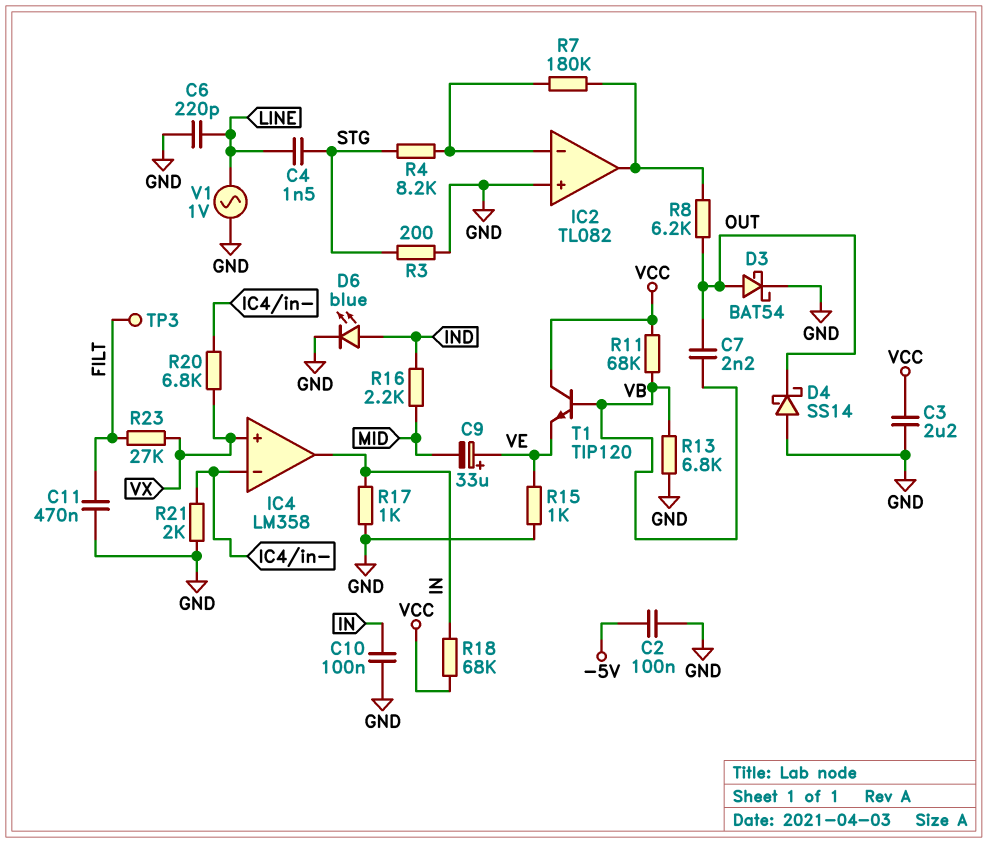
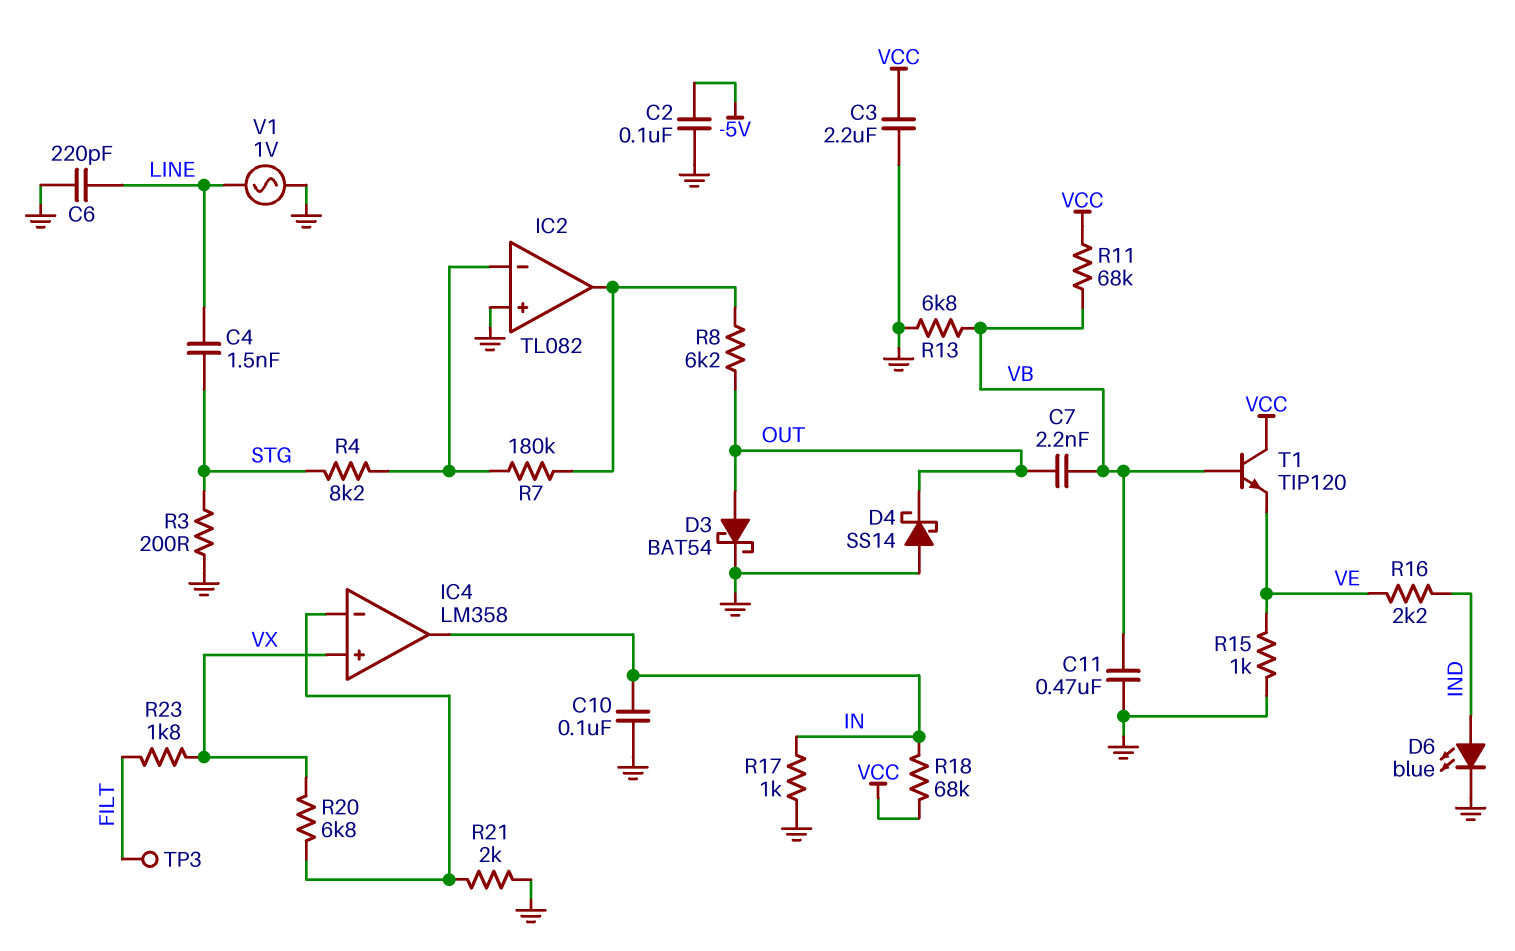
C9: 33uF (plus VE, minus MID) -> none
C11: 470nF (FILT, GND) -> 470nF (GND, VB)
R16: 2.2k (IND, MID) -> 2.2k (IND, VE)
R23: 27k (FILT, VX) -> 1.8k (FILT, VX)

